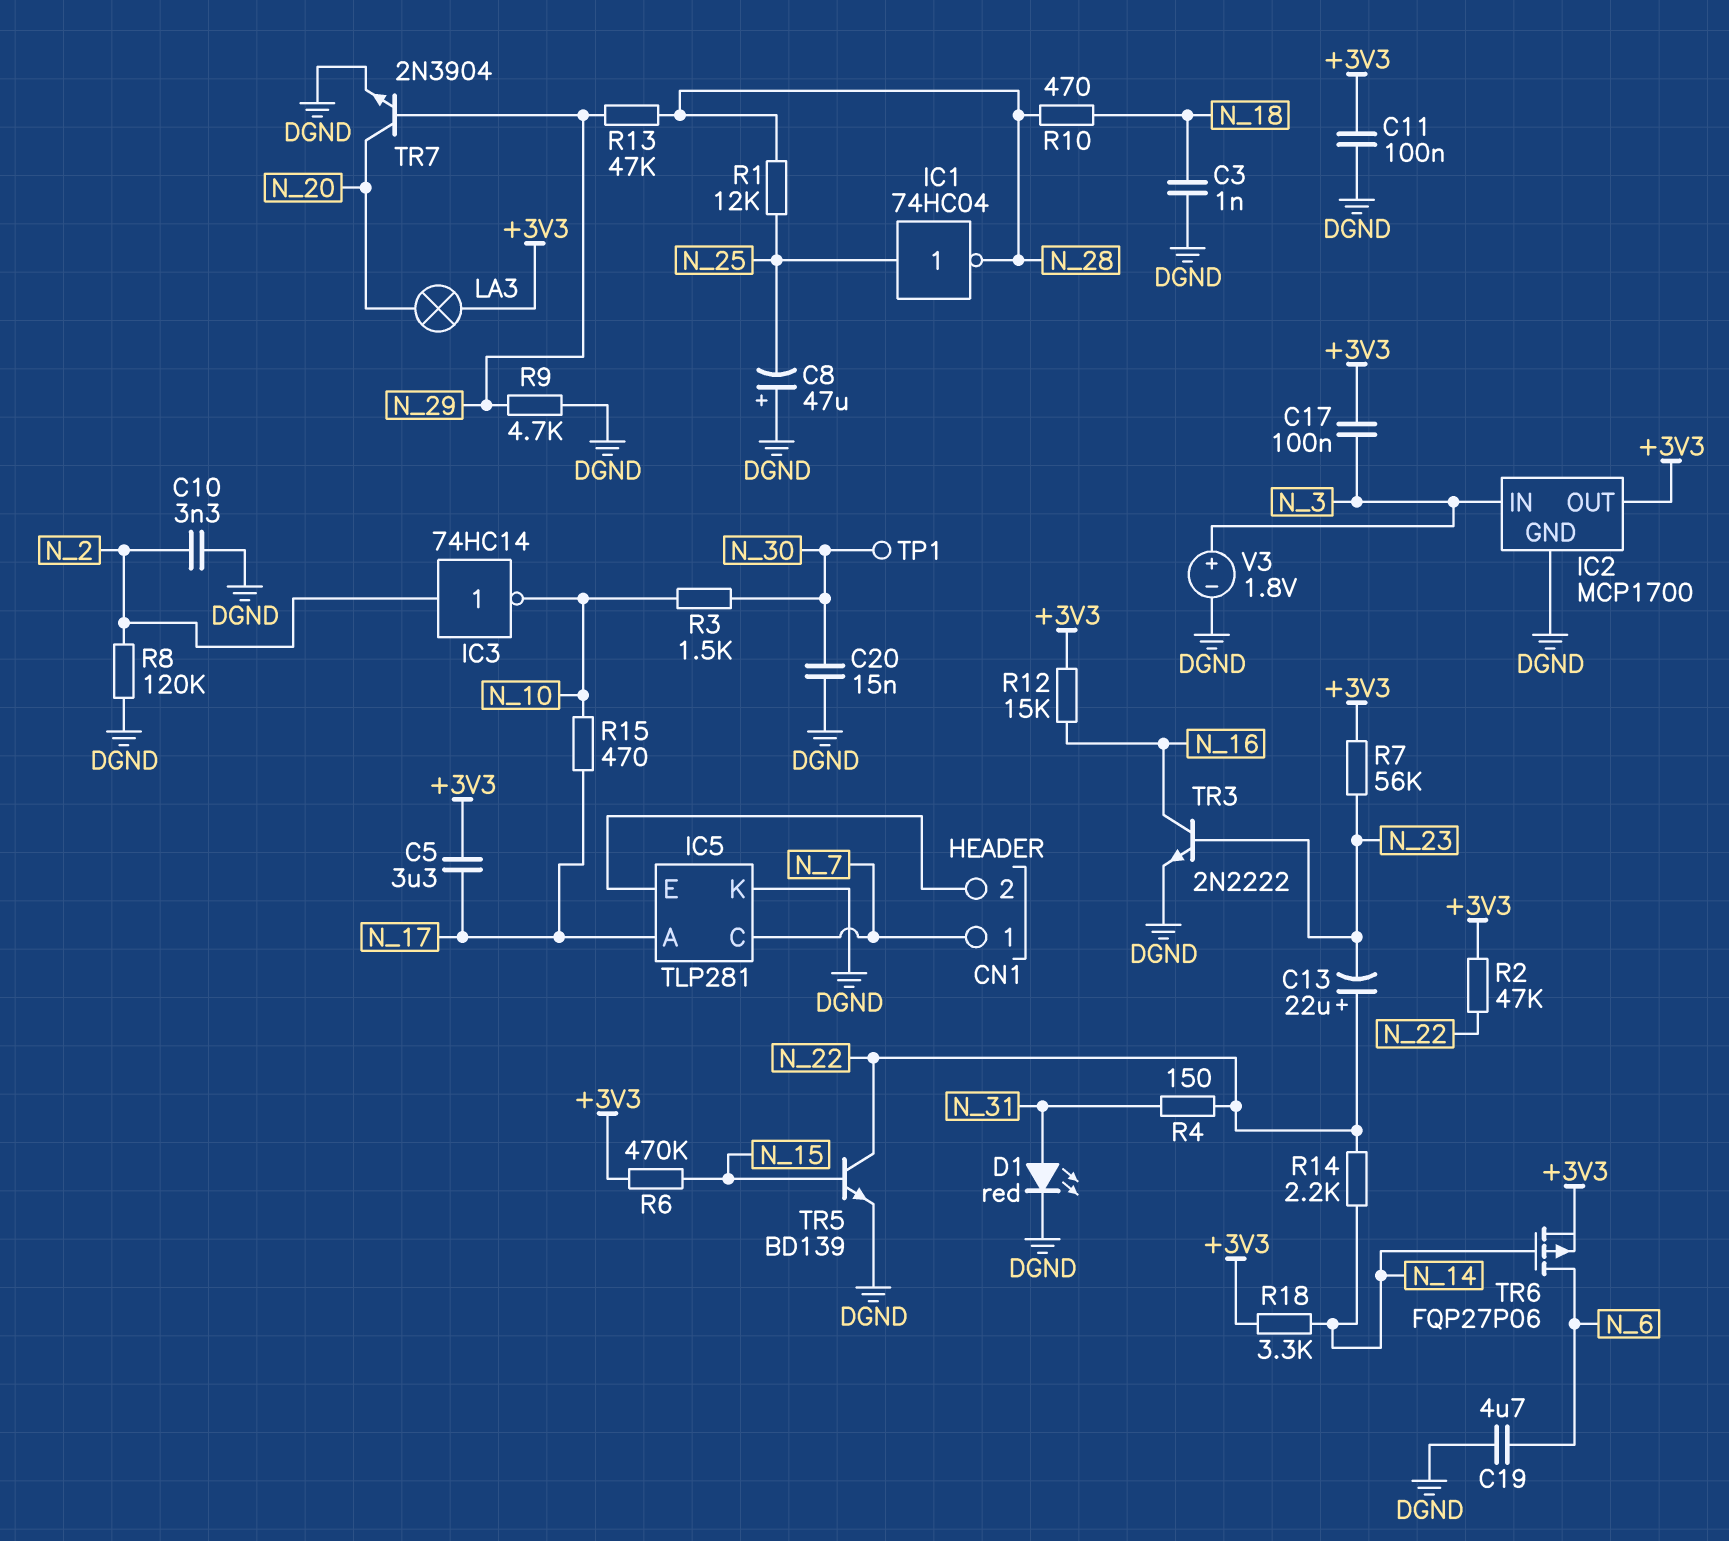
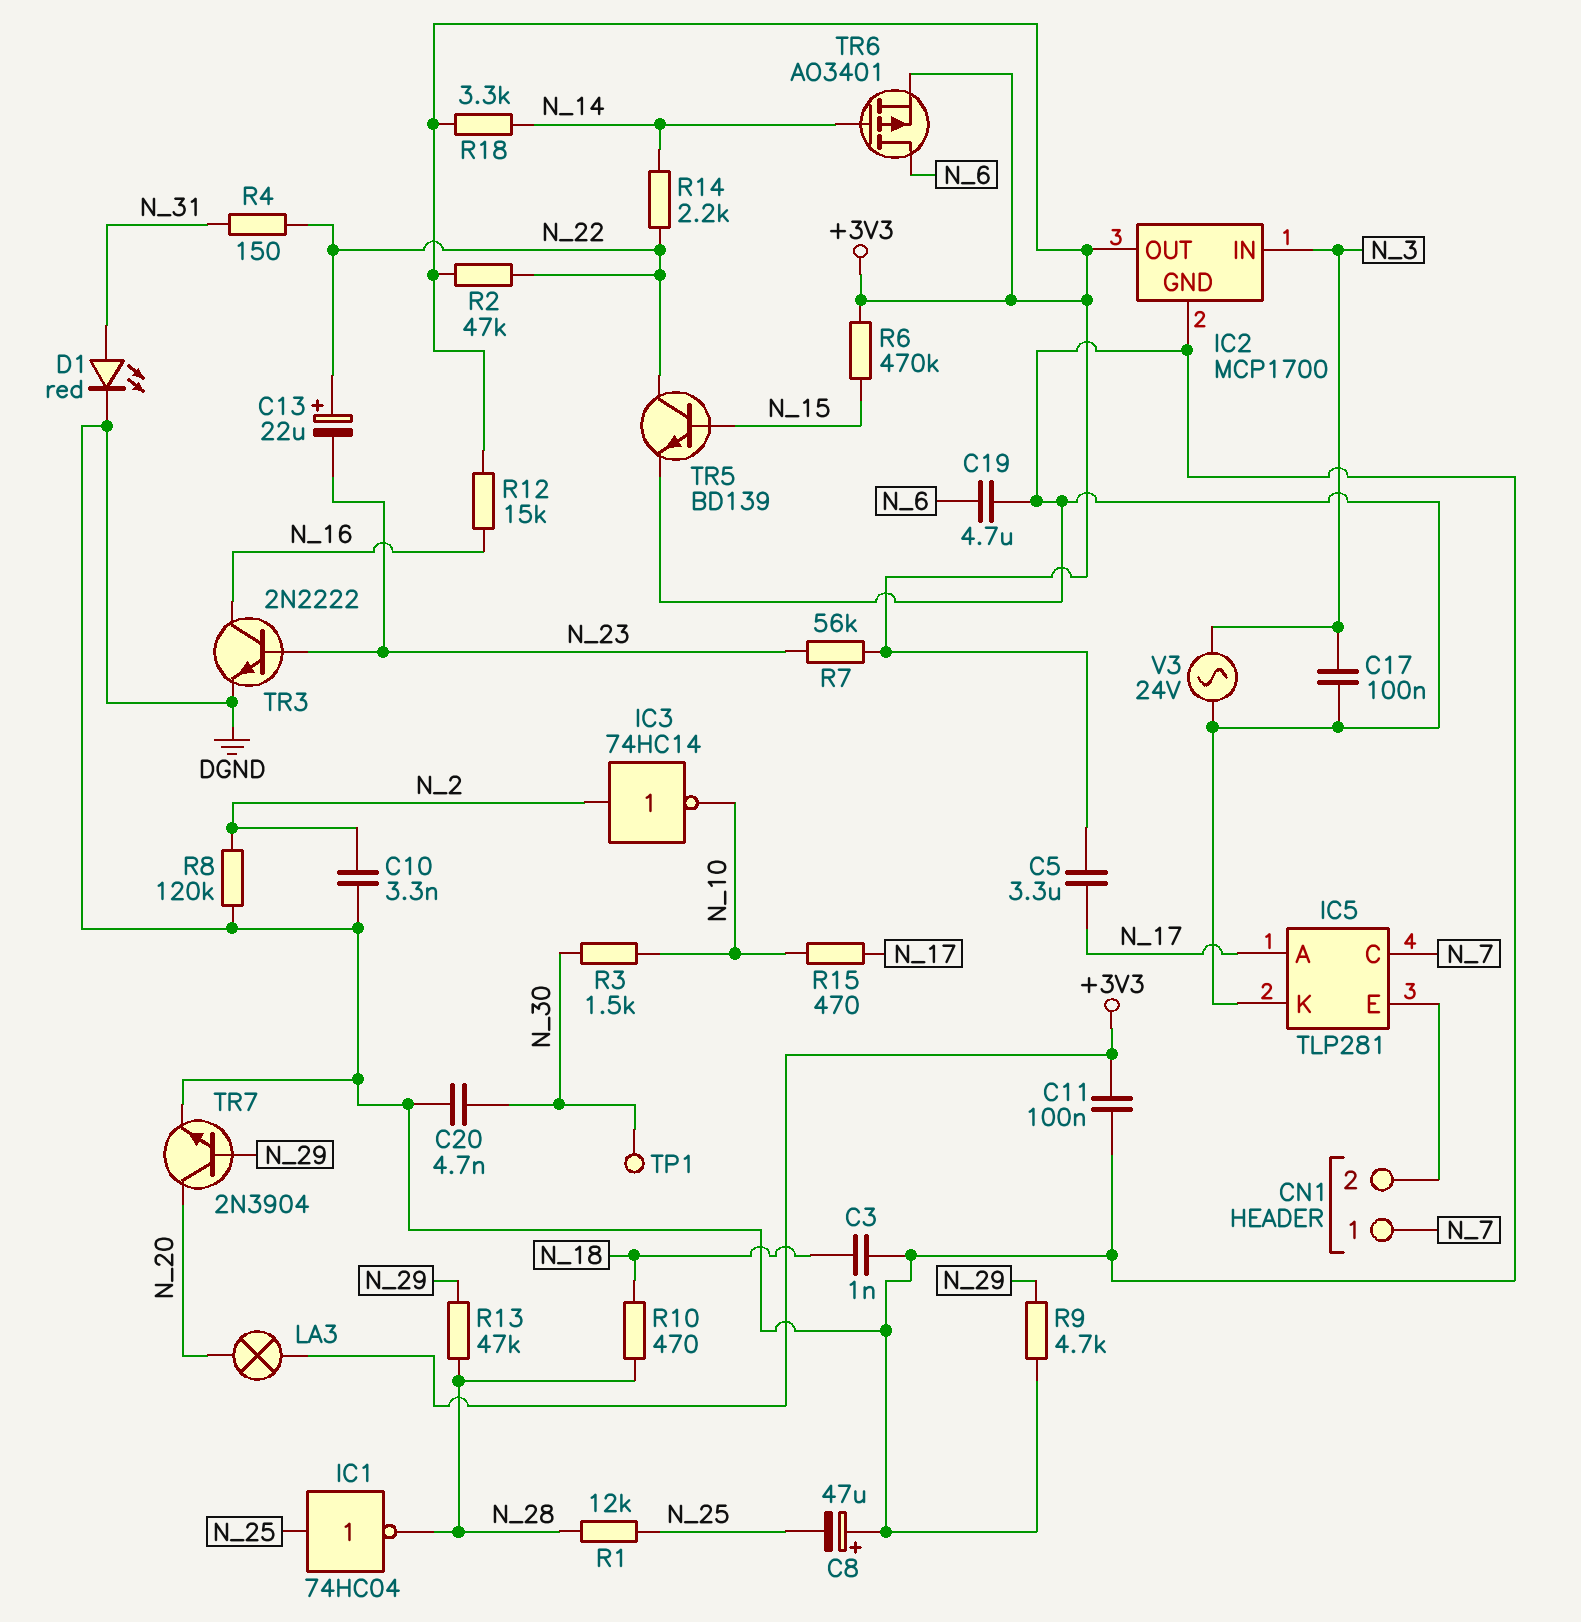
C17: 100nF (+3V3, N_3) -> 100nF (DGND, N_3)
C20: 15nF (DGND, N_30) -> 4.7nF (DGND, N_30)
TR6: PMOS FQP27P06 (G N_14, D N_6, S +3V3) -> PMOS AO3401 (G N_14, D N_6, S +3V3)
V3: 1.8V (plus N_3, minus DGND) -> AC 24V (DGND, N_3)

